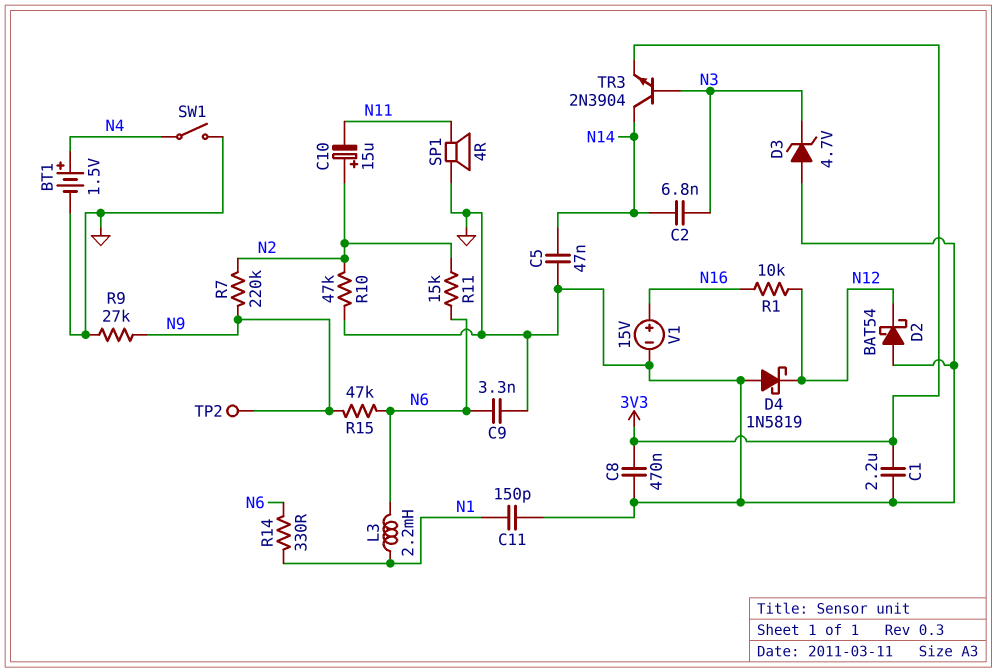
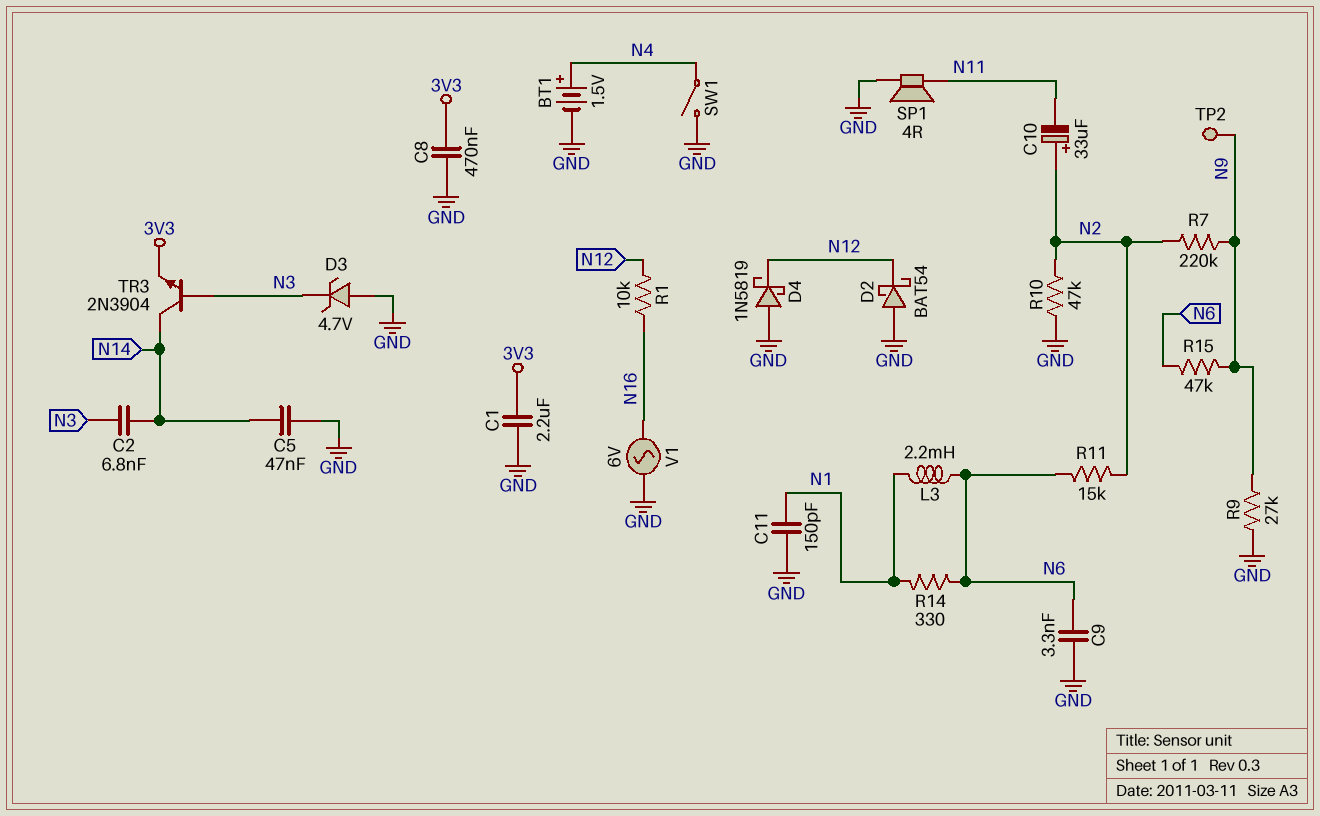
C10: 15uF (plus N2, minus N11) -> 33uF (plus N2, minus N11)
V1: 15V (plus N16, minus GND) -> AC 6V (GND, N16)

